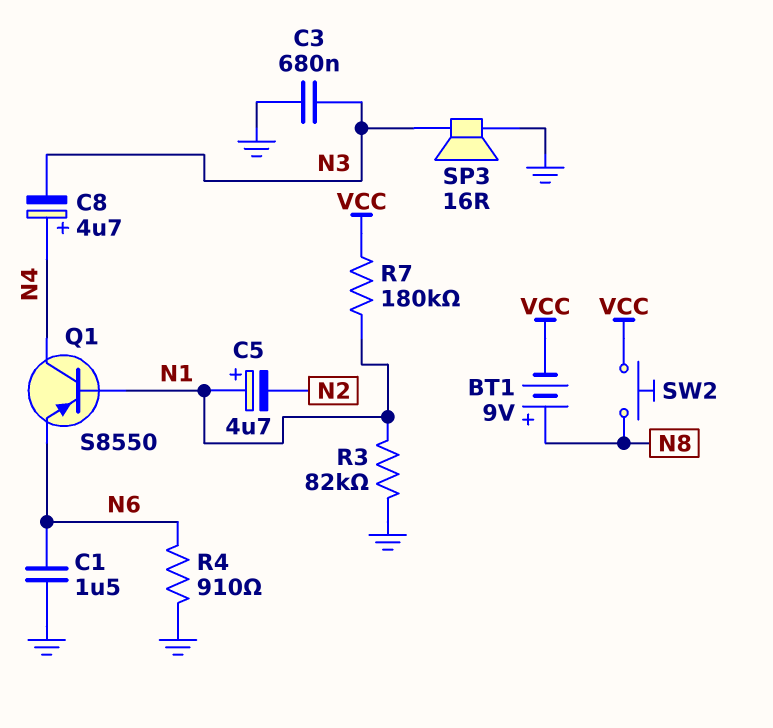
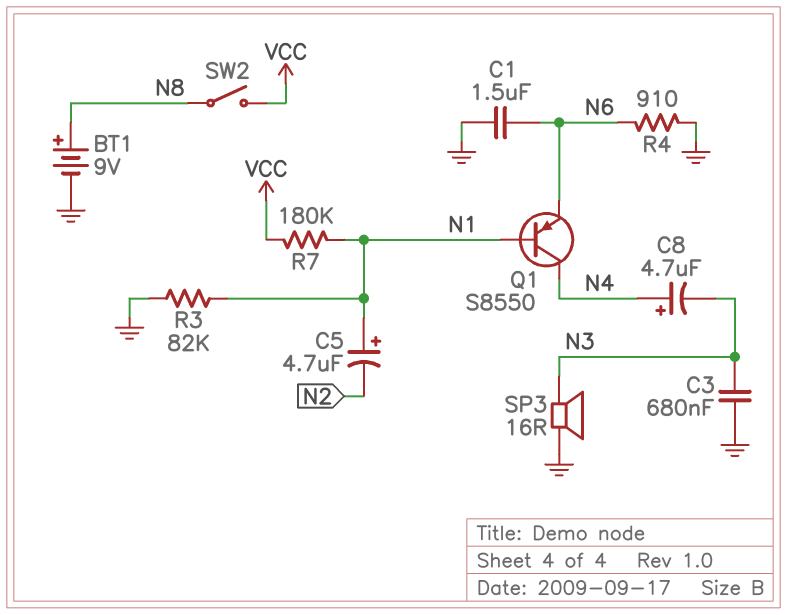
BT1: 9V (plus N8, minus VCC) -> 9V (plus N8, minus GND)
SW2: button (N8, VCC) -> switch (N8, VCC)

